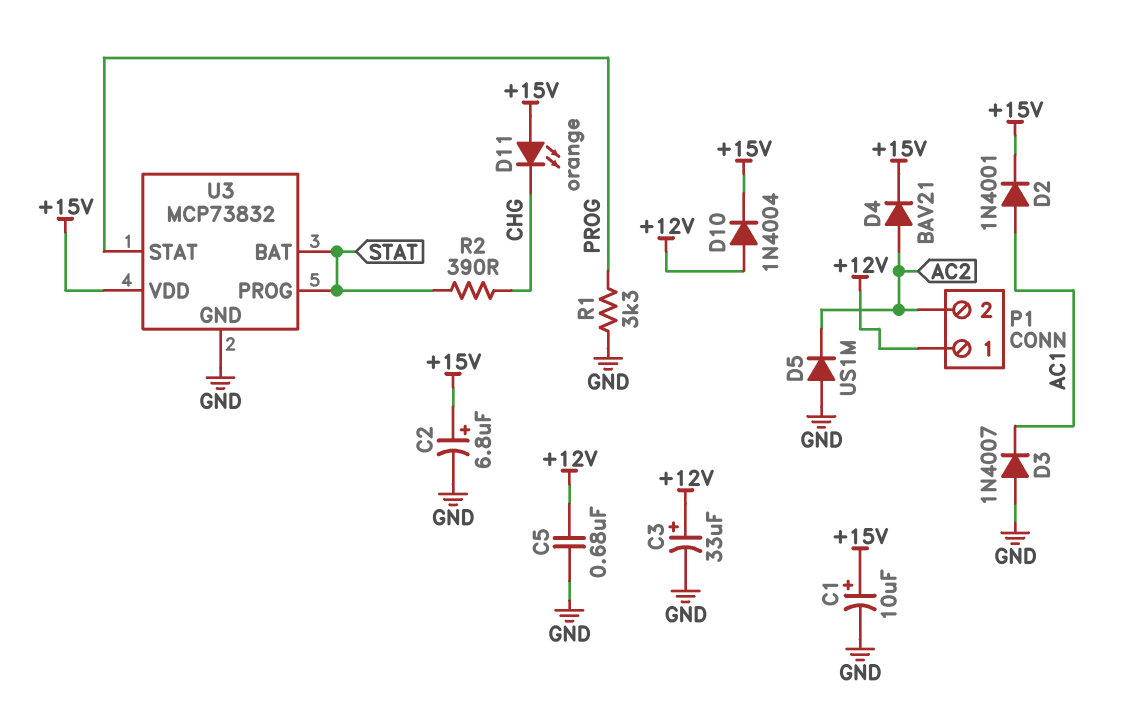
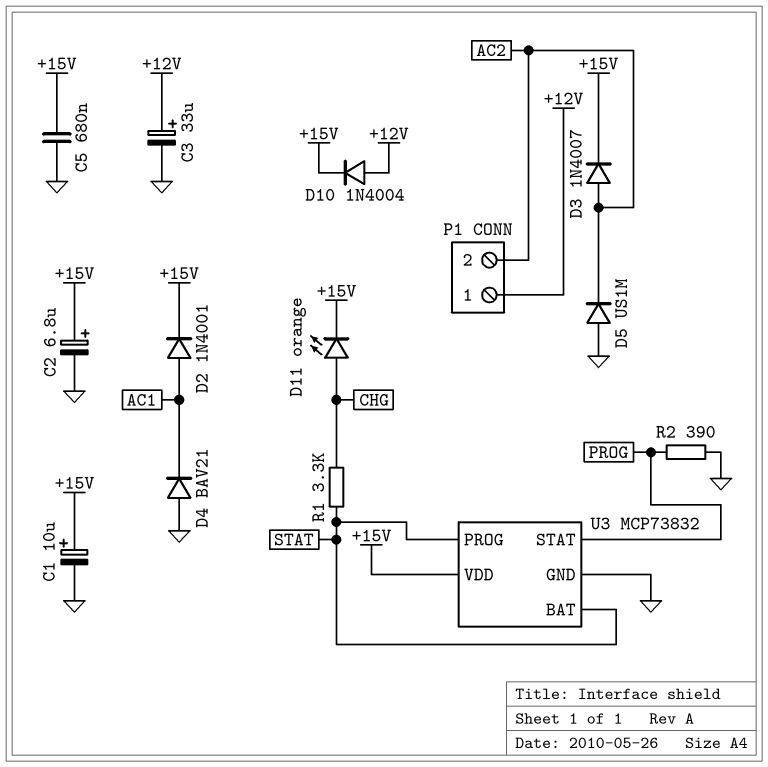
C5: 680nF (+12V, GND) -> 680nF (+15V, GND)
D3: diode 1N4007 (A GND, K AC1) -> diode 1N4007 (A AC2, K +15V)
D4: diode BAV21 (A AC2, K +15V) -> diode BAV21 (A GND, K AC1)
D11: LED orange (A +15V, K CHG) -> LED orange (A CHG, K +15V)
R1: 3.3k (GND, PROG) -> 3.3k (CHG, STAT)
R2: 390 (CHG, STAT) -> 390 (GND, PROG)

